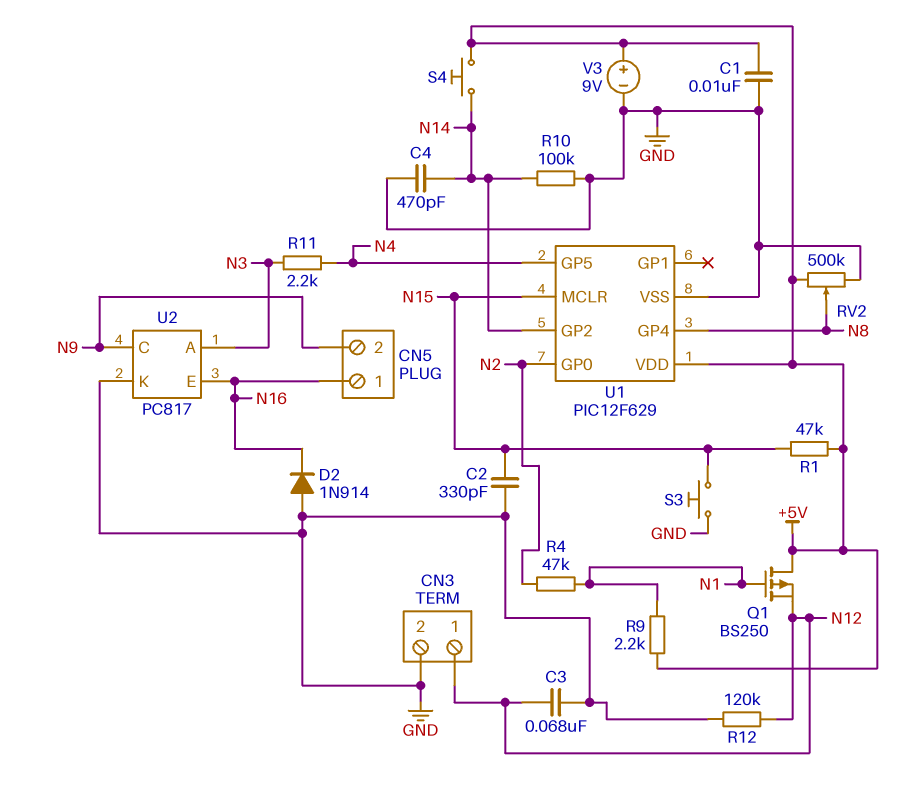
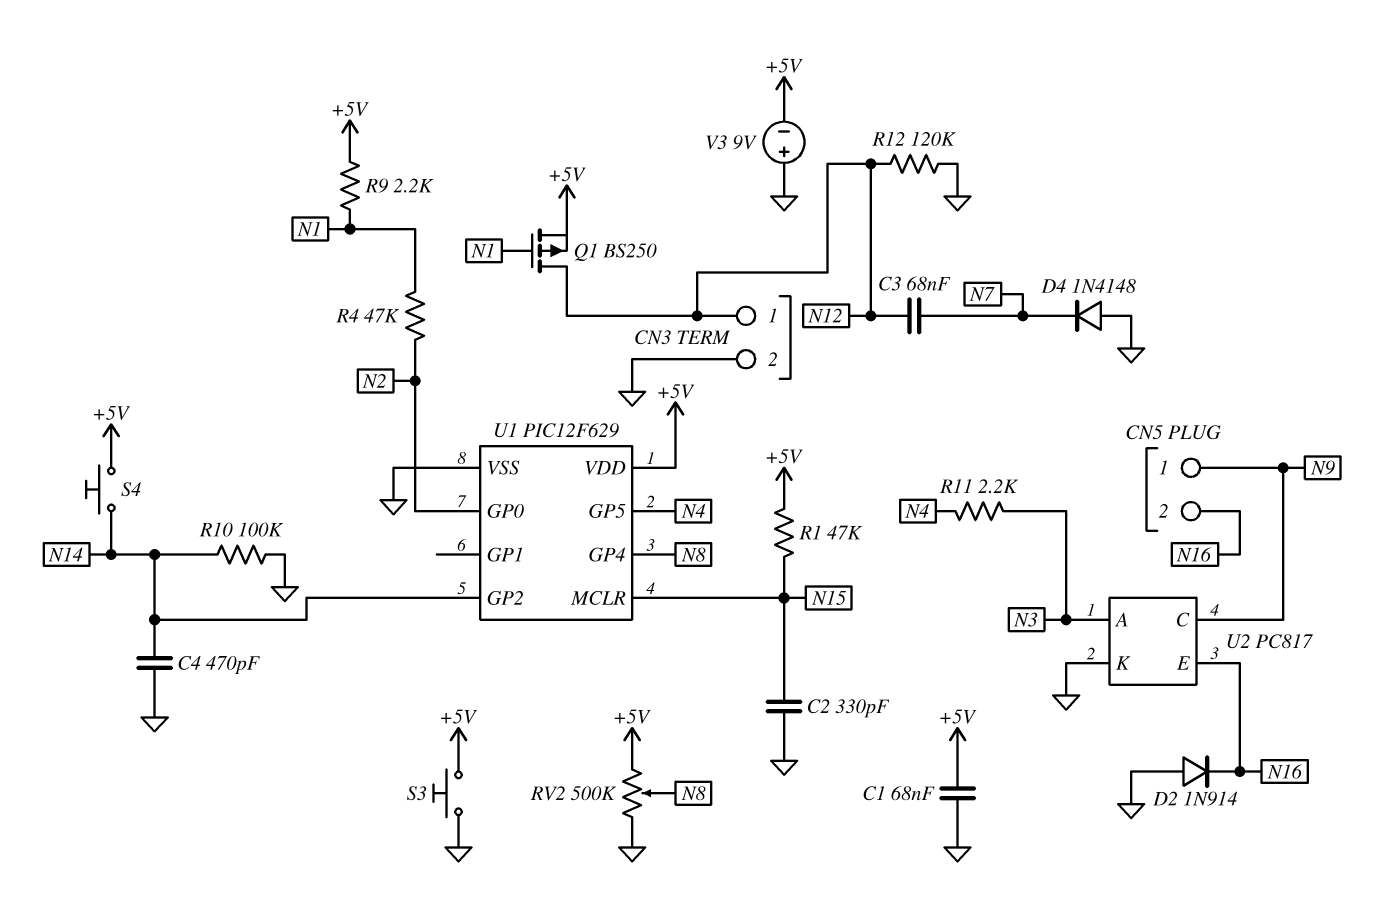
C1: 10nF (+5V, GND) -> 68nF (+5V, GND)
C3: 68nF (GND, N12) -> 68nF (N7, N12)
CN5 pin 1: N16 -> N9
CN5 pin 2: N9 -> N16
D4: none -> diode 1N4148 (A GND, K N7)
Q1: PMOS BS250 (G N1, D +5V, S N12) -> PMOS BS250 (G N1, D N12, S +5V)
S3: button (GND, N15) -> button (+5V, GND)
V3: 9V (plus +5V, minus GND) -> 9V (plus GND, minus +5V)

